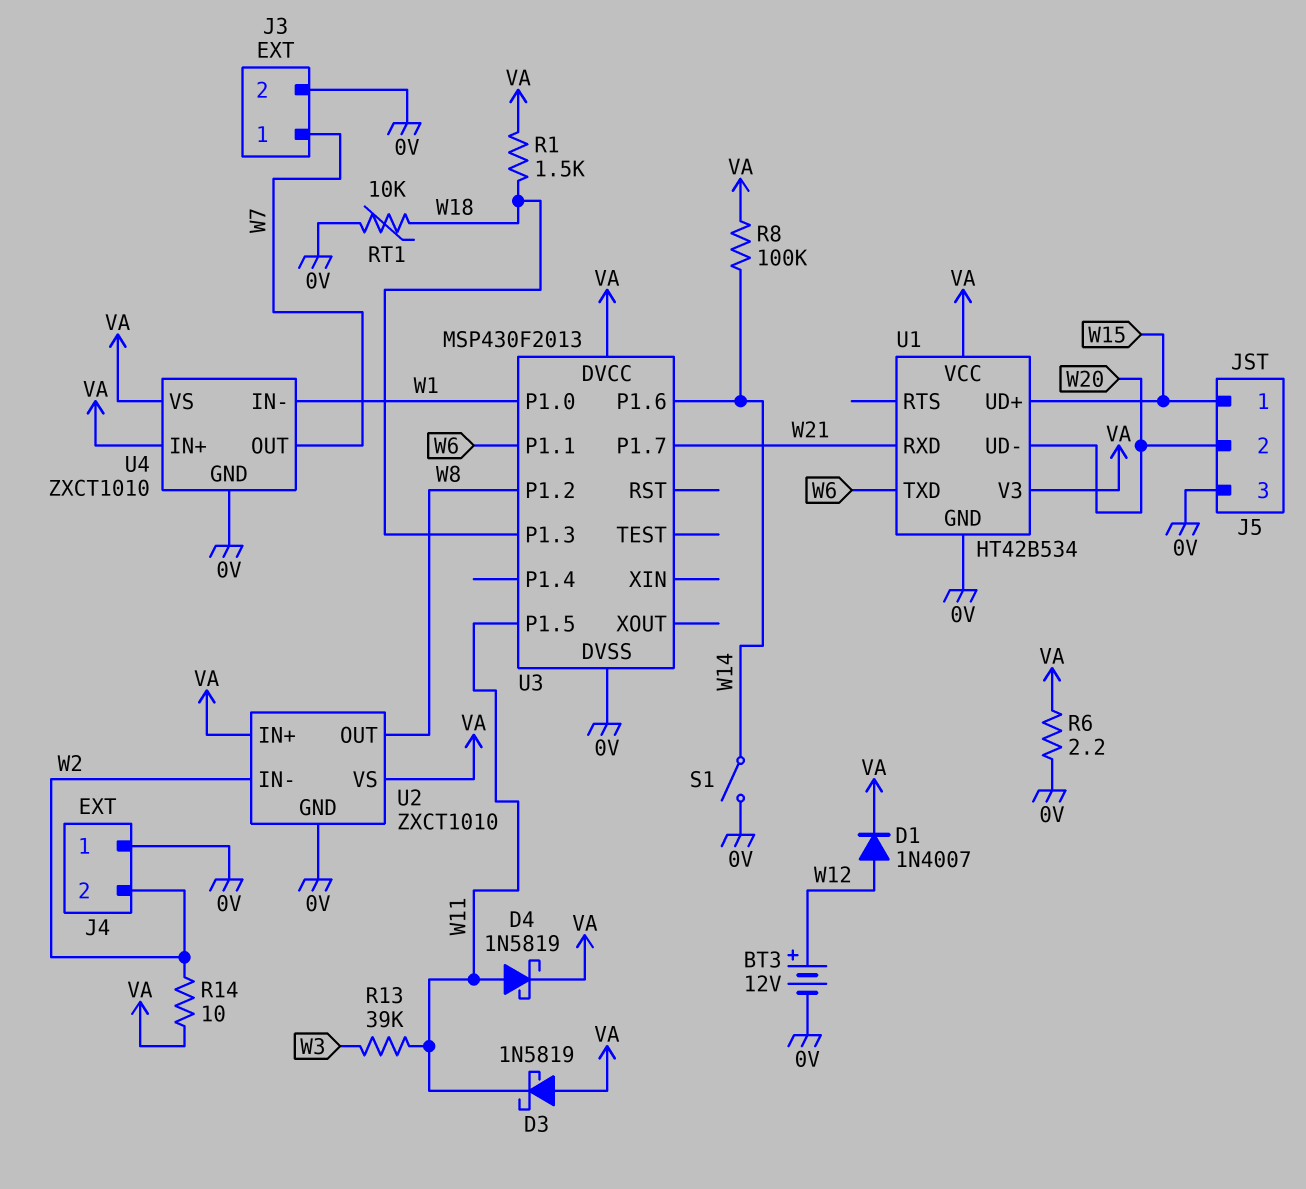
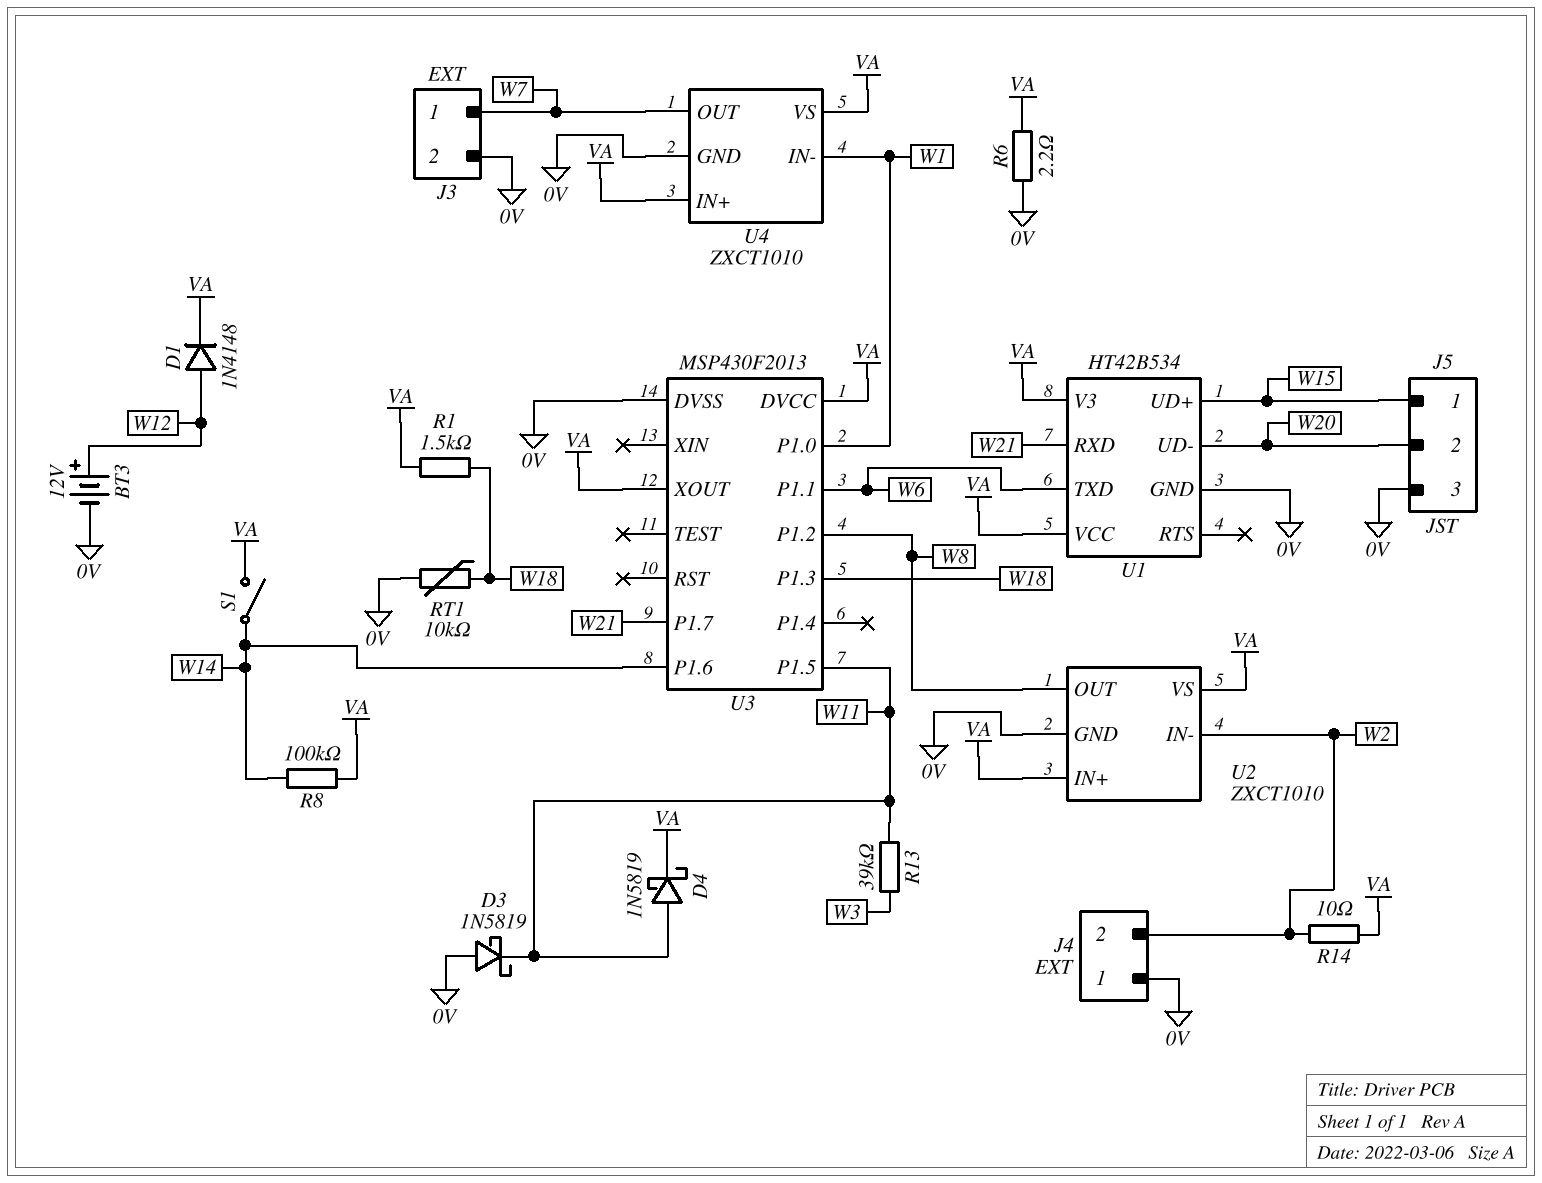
D1: diode 1N4007 (A W12, K VA) -> diode 1N4148 (A W12, K VA)
D3: schottky 1N5819 (A VA, K W11) -> schottky 1N5819 (A 0V, K W11)
S1: switch (0V, W14) -> switch (VA, W14)
U3 pin XOUT: none -> VA

